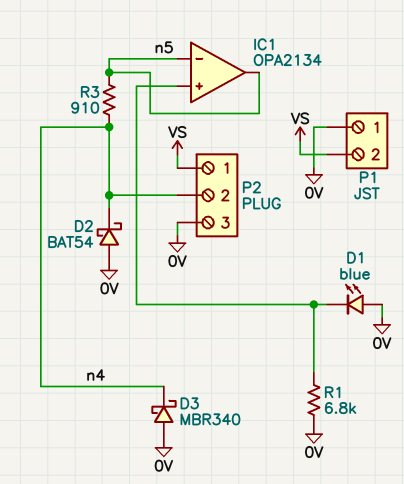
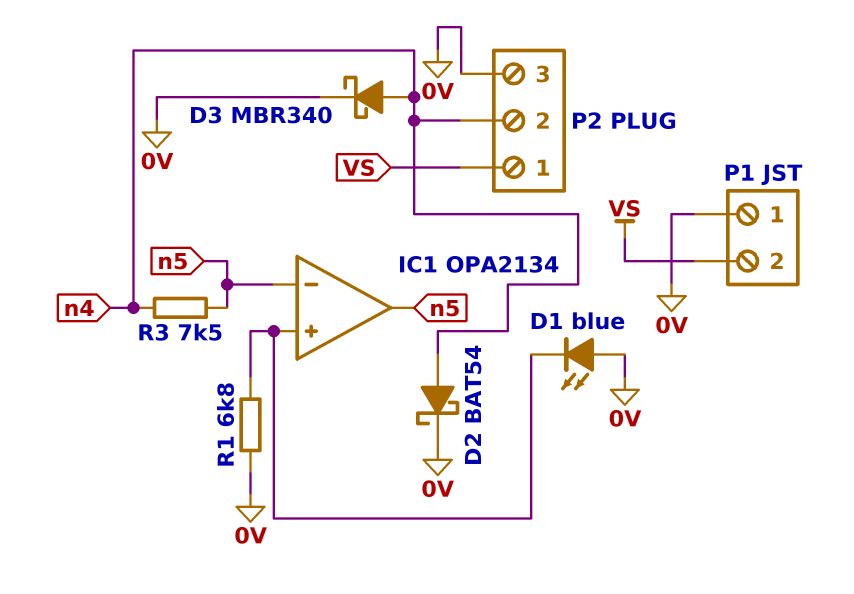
D2: schottky BAT54 (A 0V, K n4) -> schottky BAT54 (A n4, K 0V)
D3: schottky MBR340 (A 0V, K n4) -> schottky MBR340 (A n4, K 0V)
R3: 910 (n4, n5) -> 7.5k (n4, n5)

